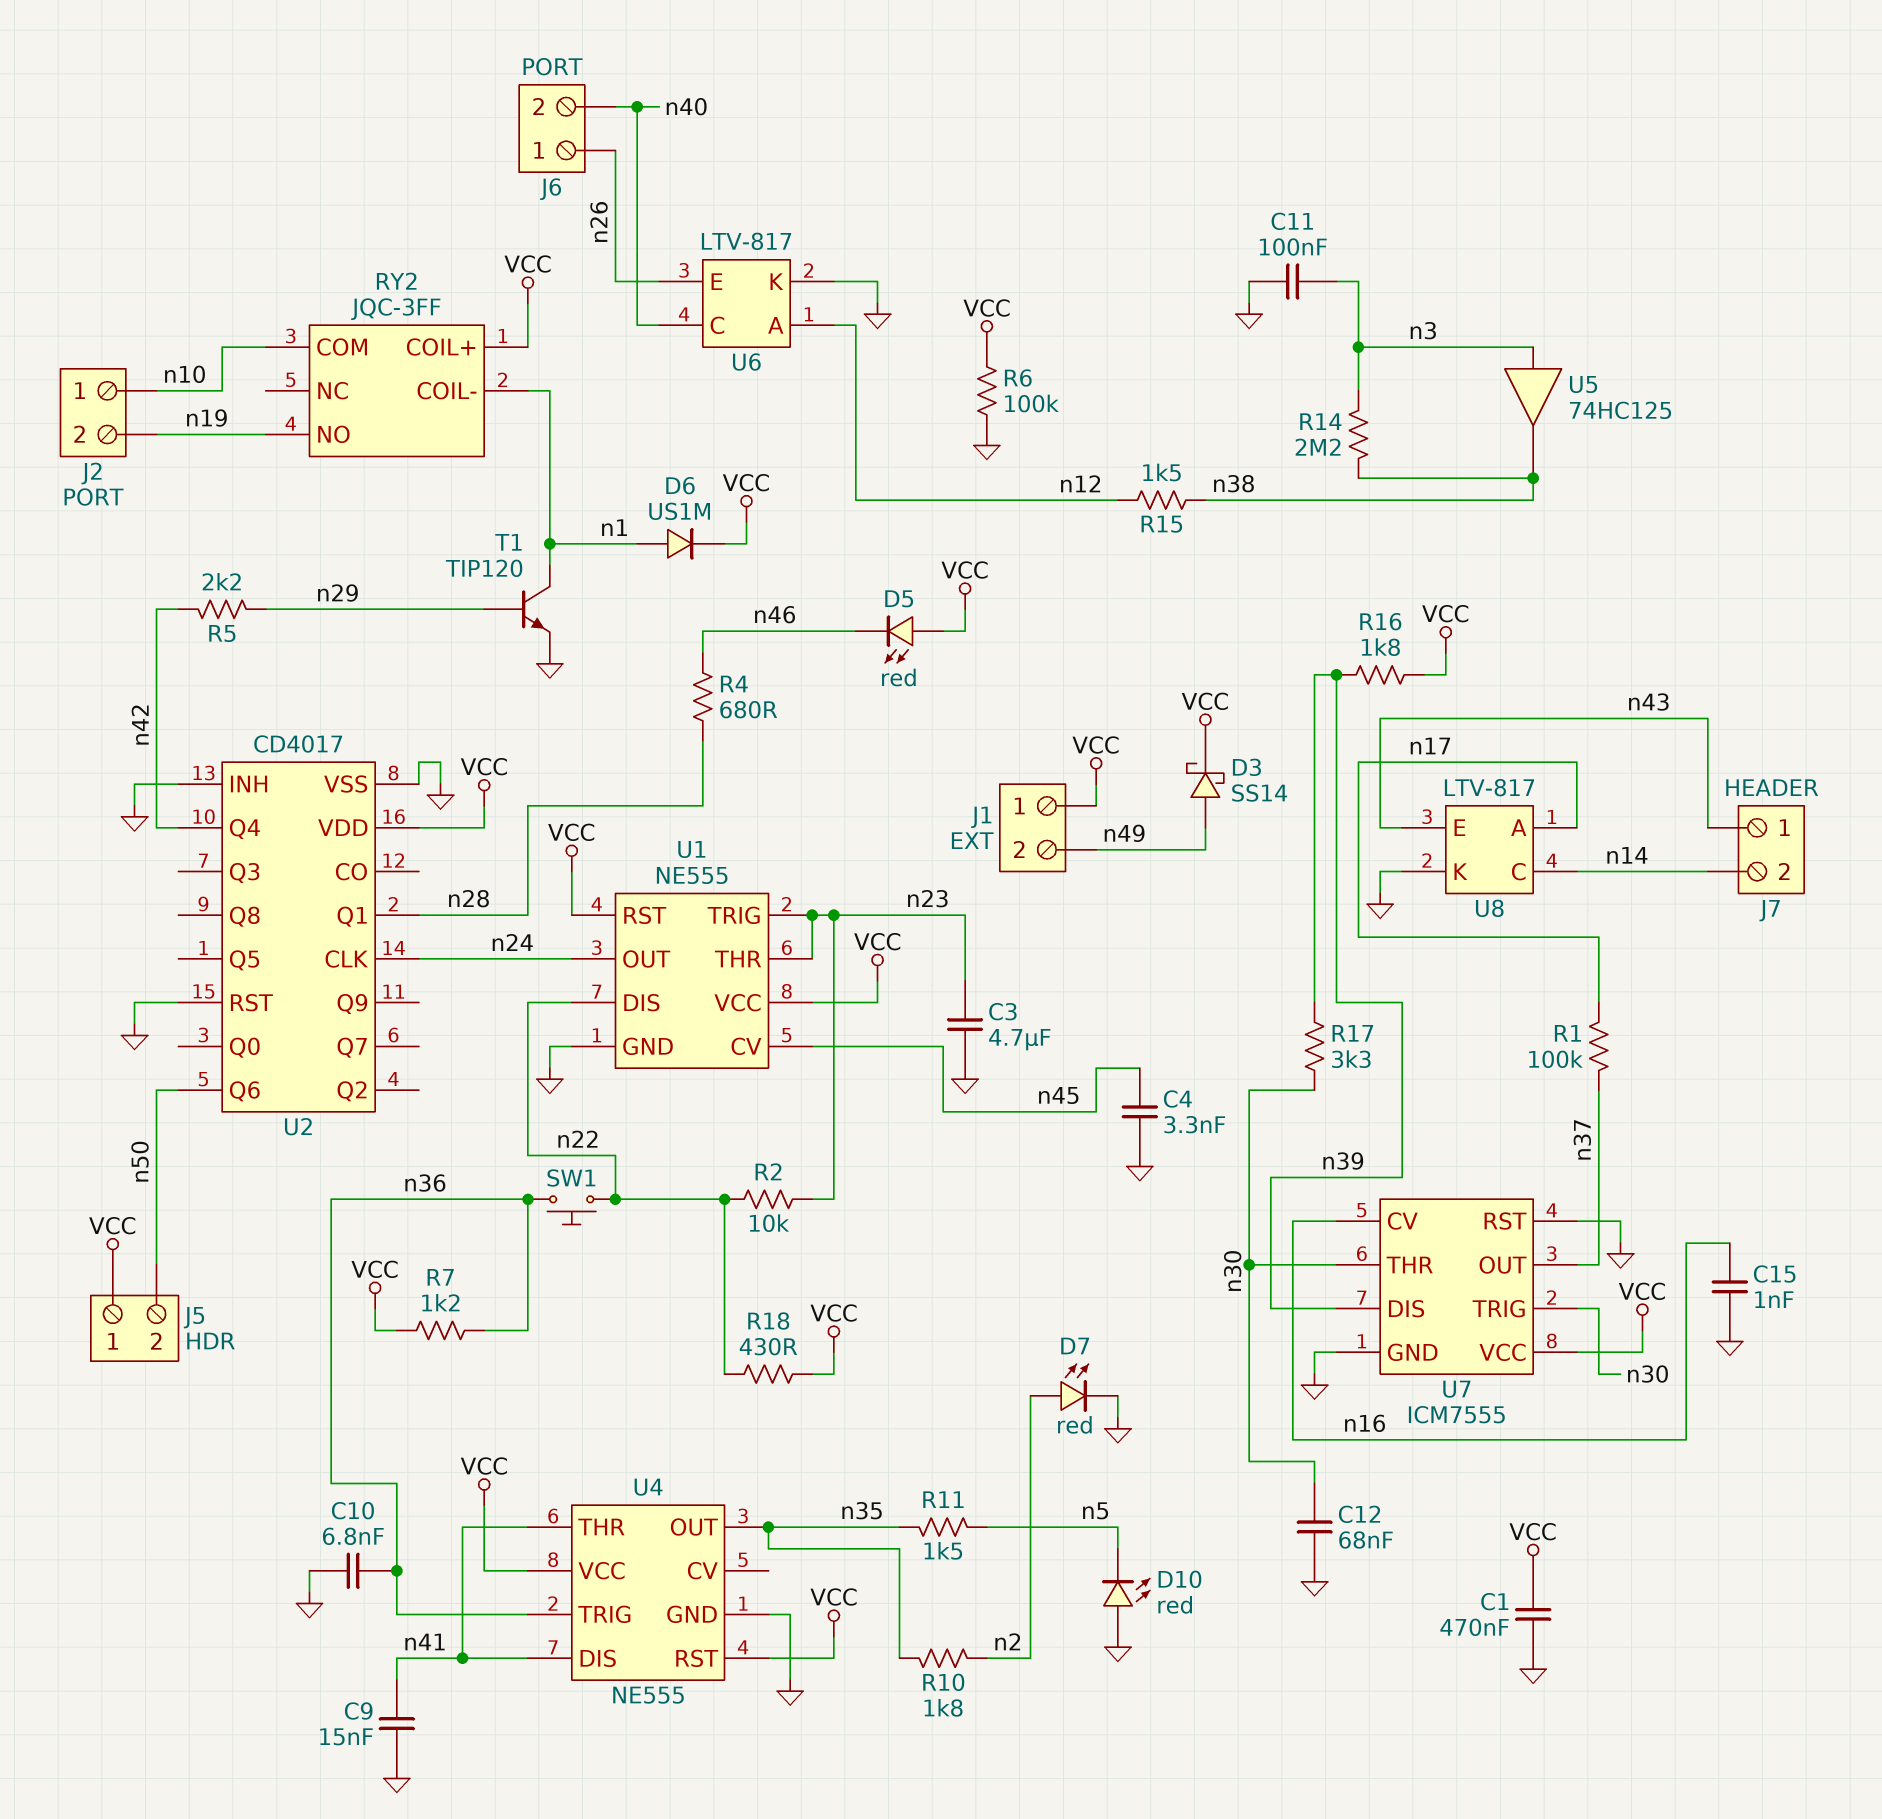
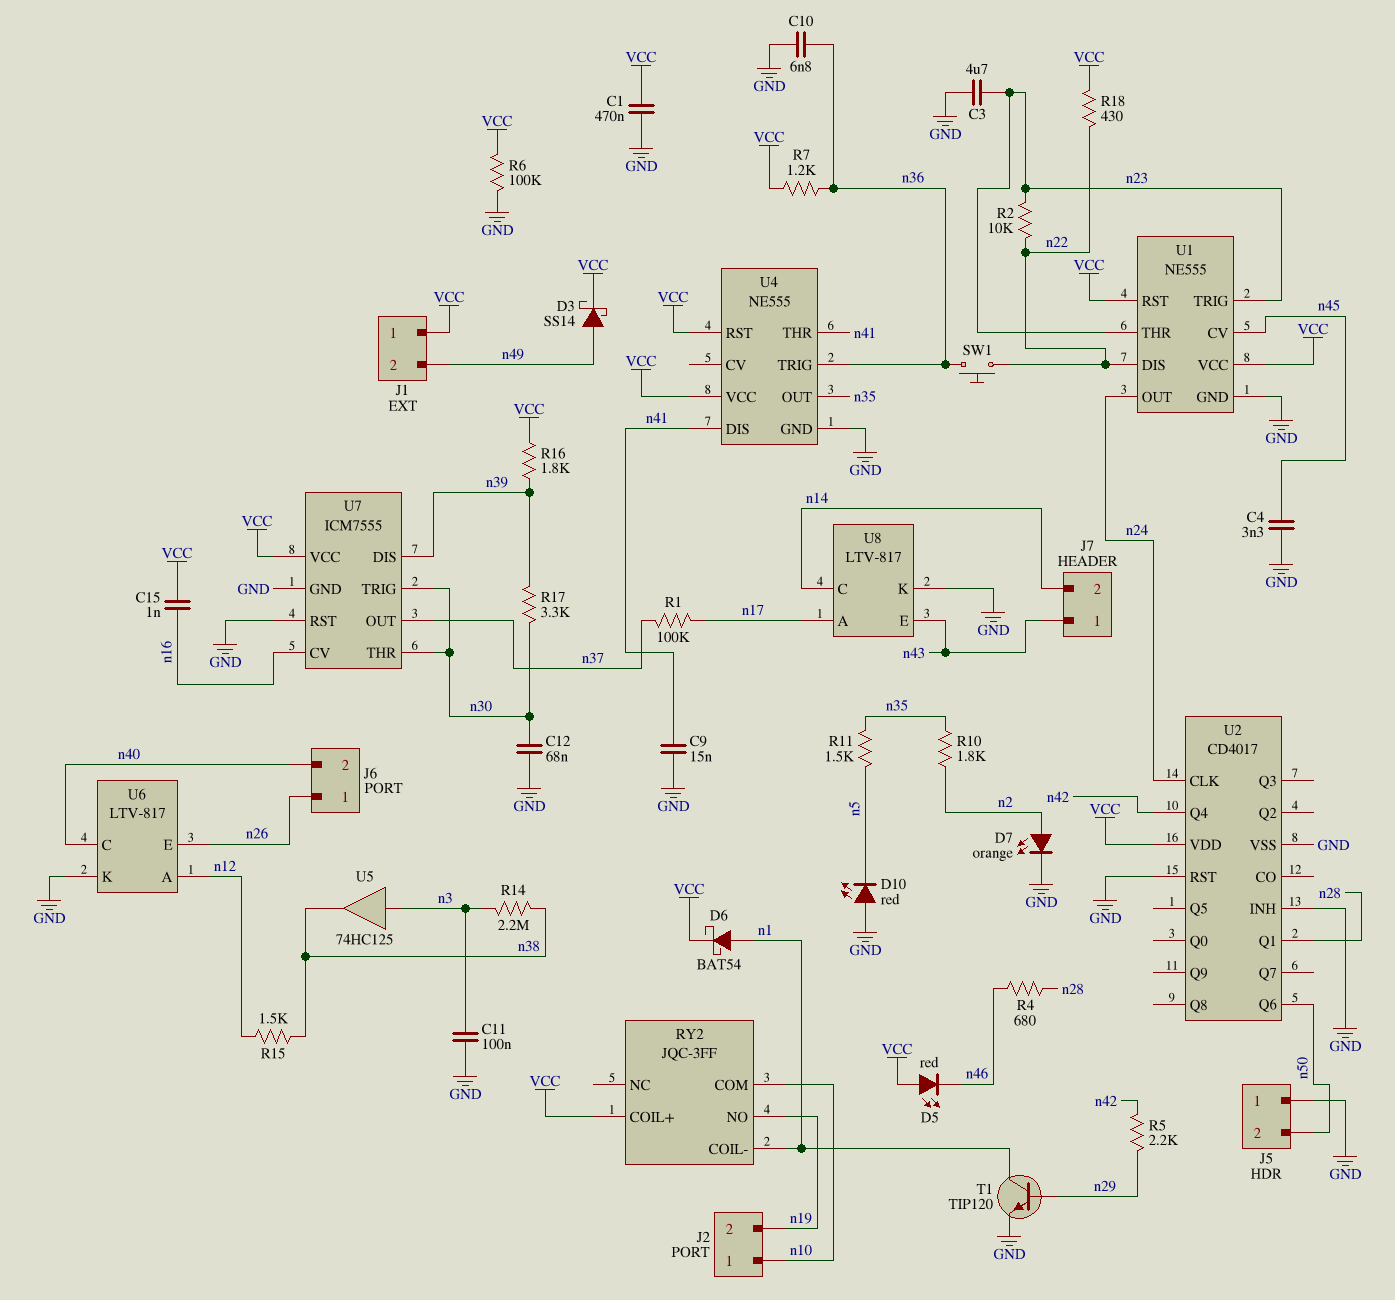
C15: 1nF (GND, n16) -> 1nF (VCC, n16)
D6: diode US1M (A n1, K VCC) -> schottky BAT54 (A n1, K VCC)
D7: LED red (A n2, K GND) -> LED orange (A n2, K GND)
J5 pin 1: VCC -> GND

